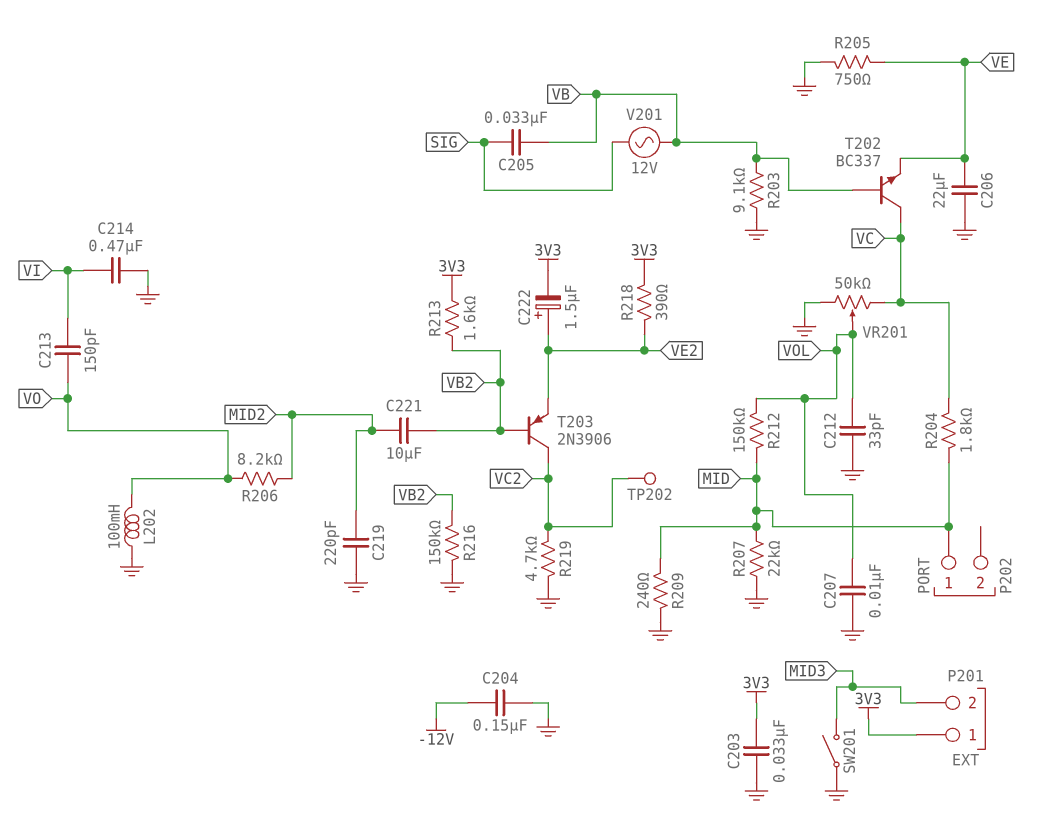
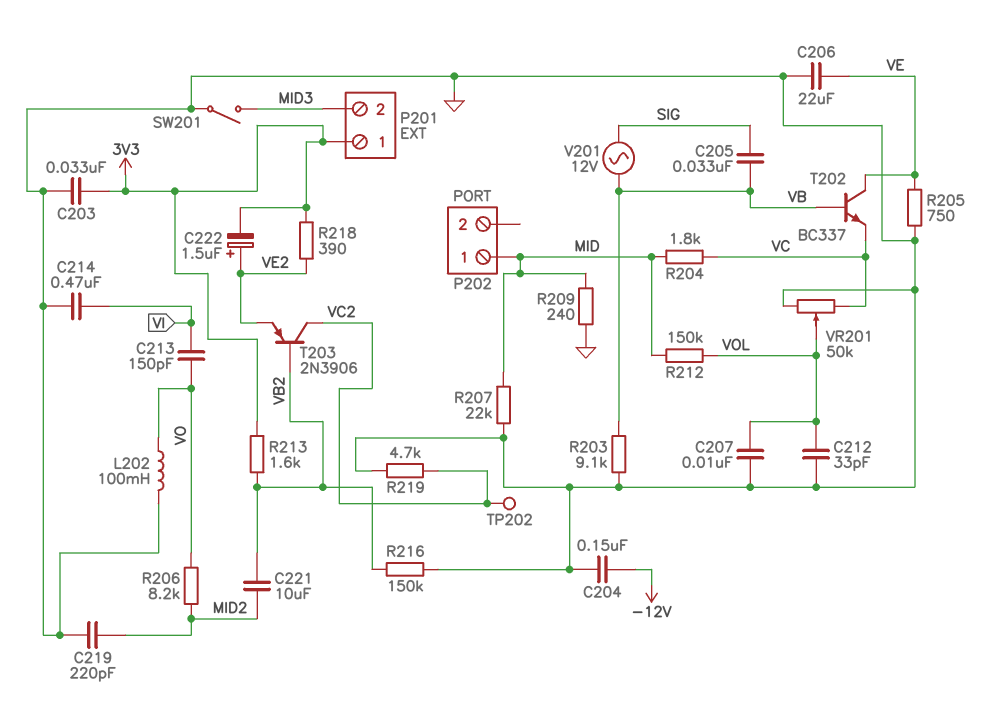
T202: NPN BC337 (B VB, C VC, E VE) -> NPN BC337 (B VB, C VE, E VC)

